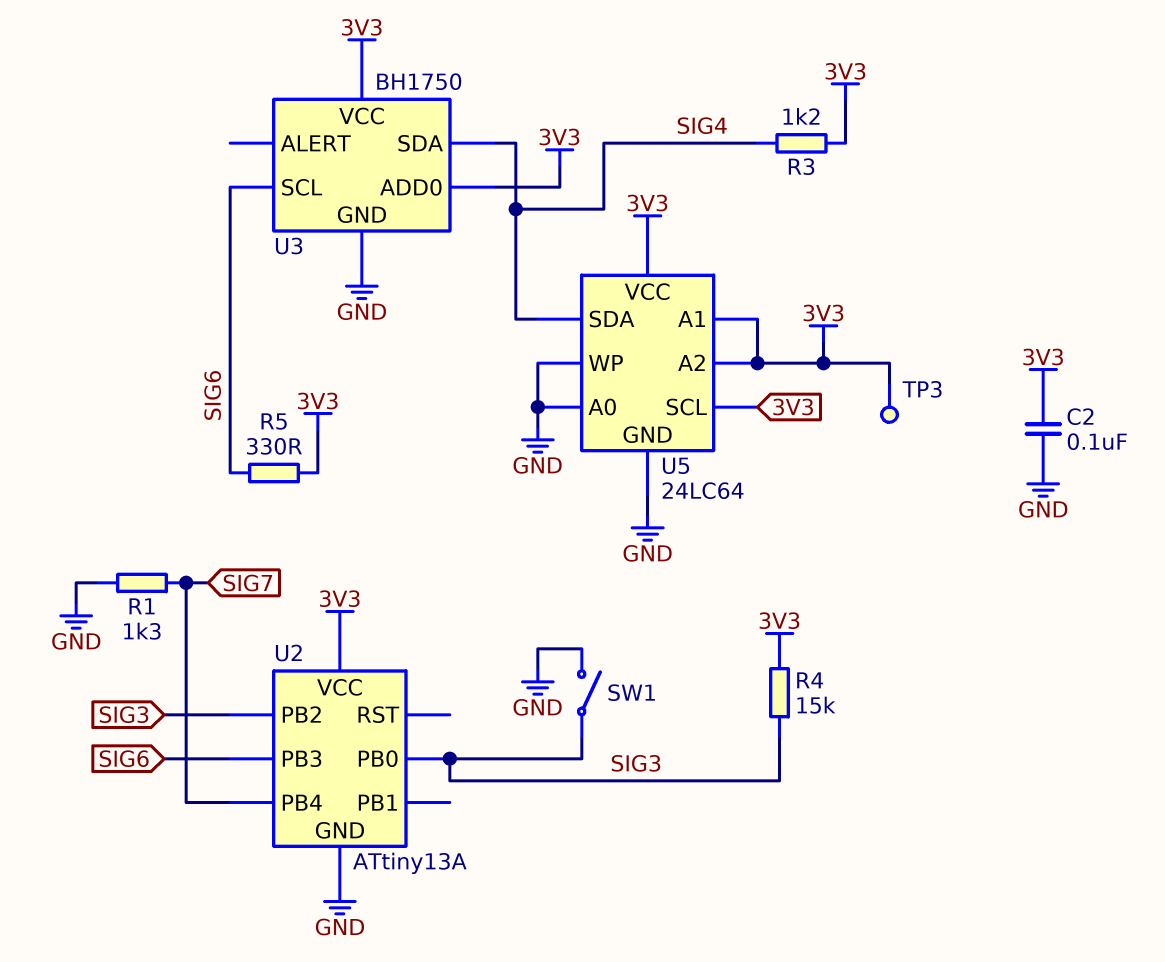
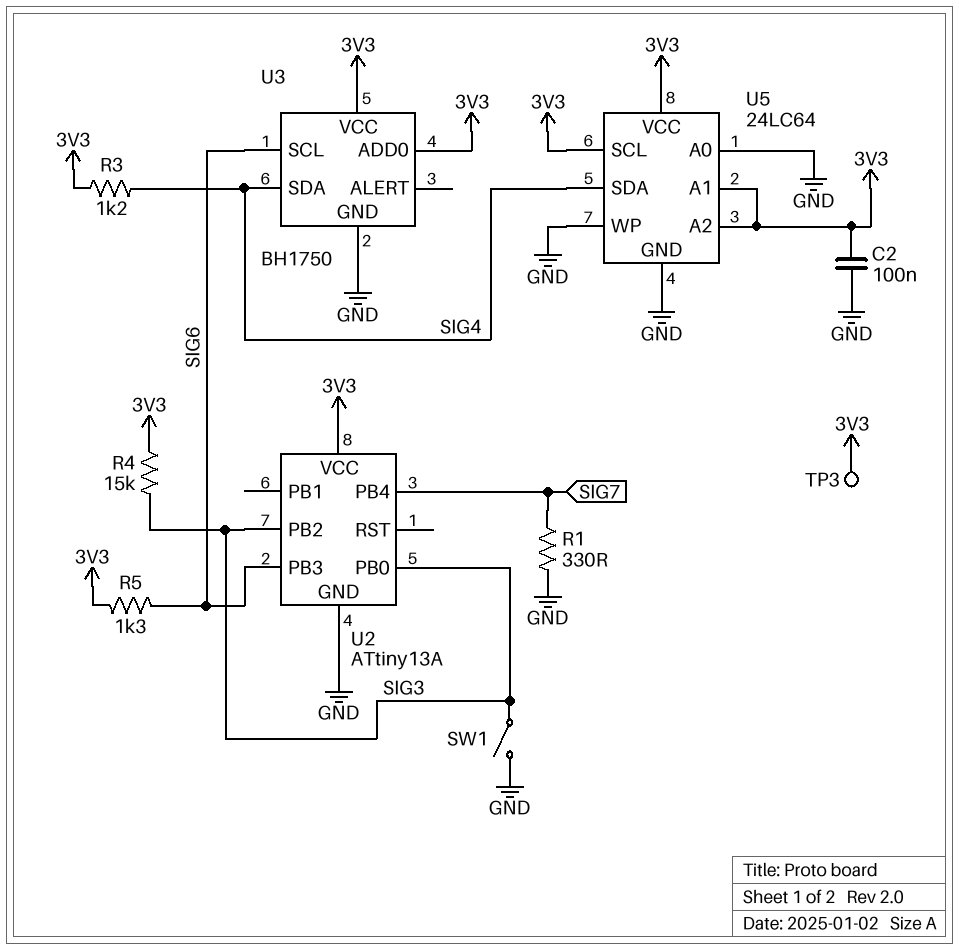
R1: 1.3k (GND, SIG7) -> 330 (GND, SIG7)
R5: 330 (3V3, SIG6) -> 1.3k (3V3, SIG6)

